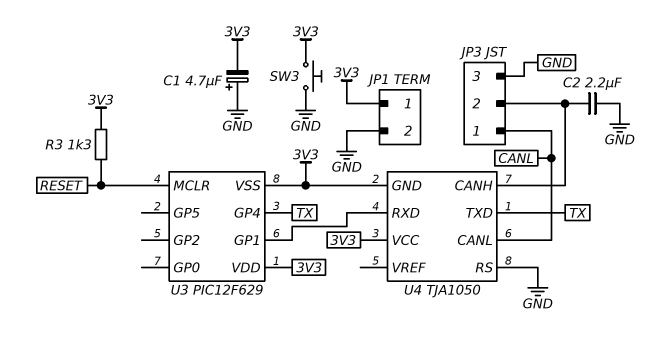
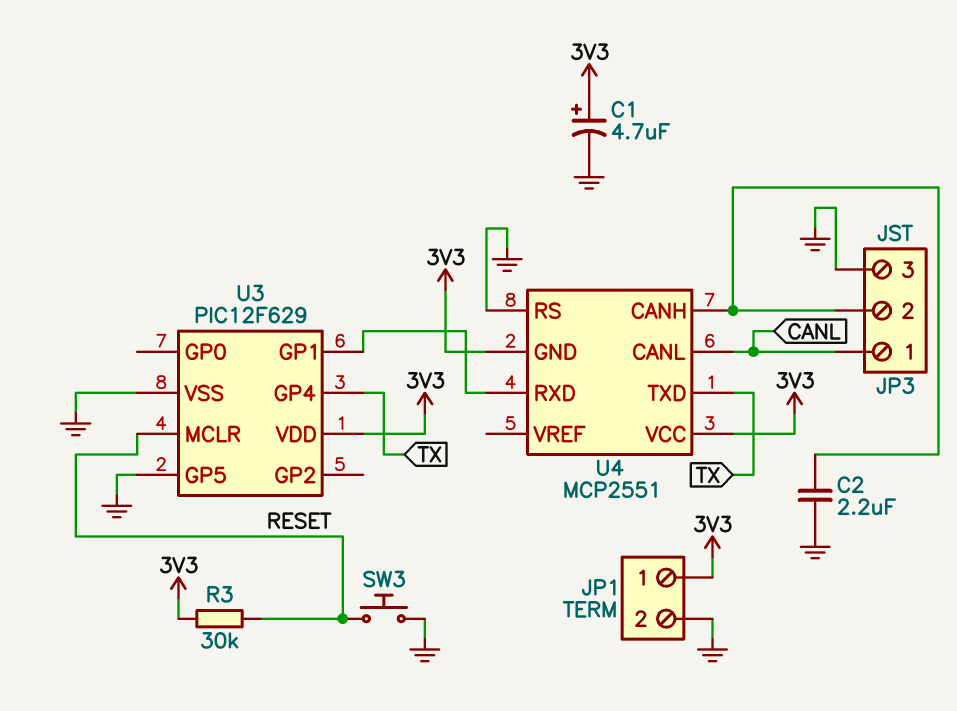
C1: 4.7uF (plus GND, minus 3V3) -> 4.7uF (plus 3V3, minus GND)
R3: 1.3k (3V3, RESET) -> 30k (3V3, RESET)
SW3: button (3V3, GND) -> button (GND, RESET)
U3 pin GP5: none -> GND
U3 pin VSS: 3V3 -> GND
U4: TJA1050 -> MCP2551

